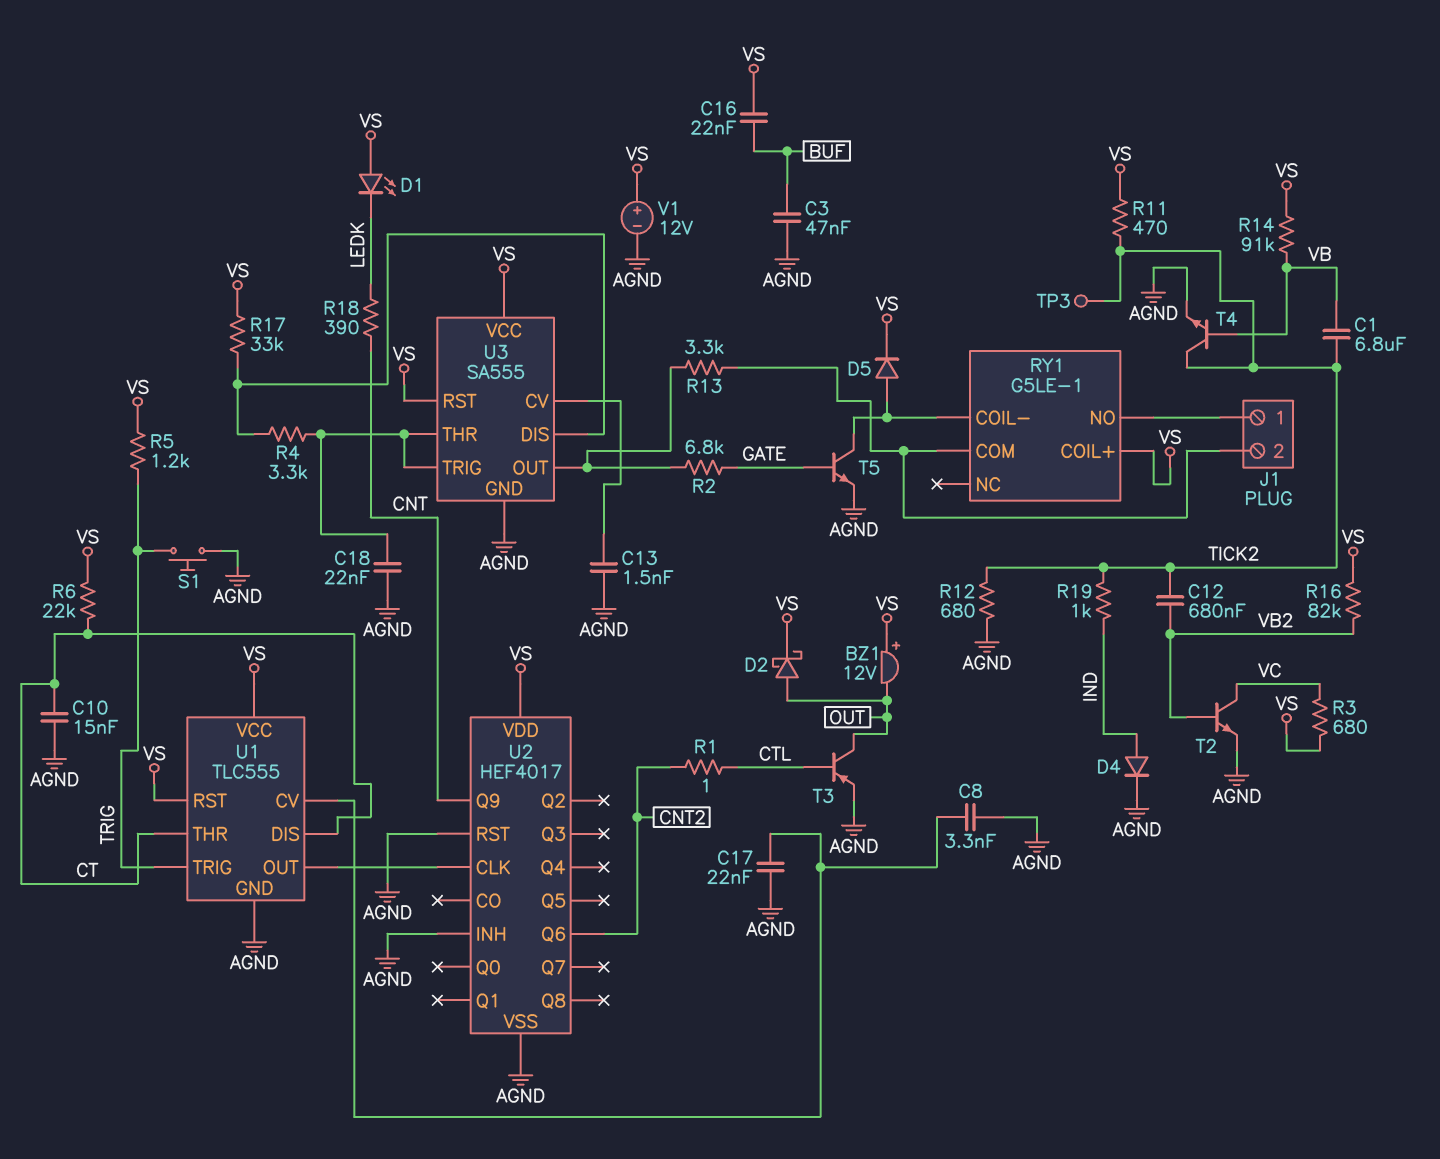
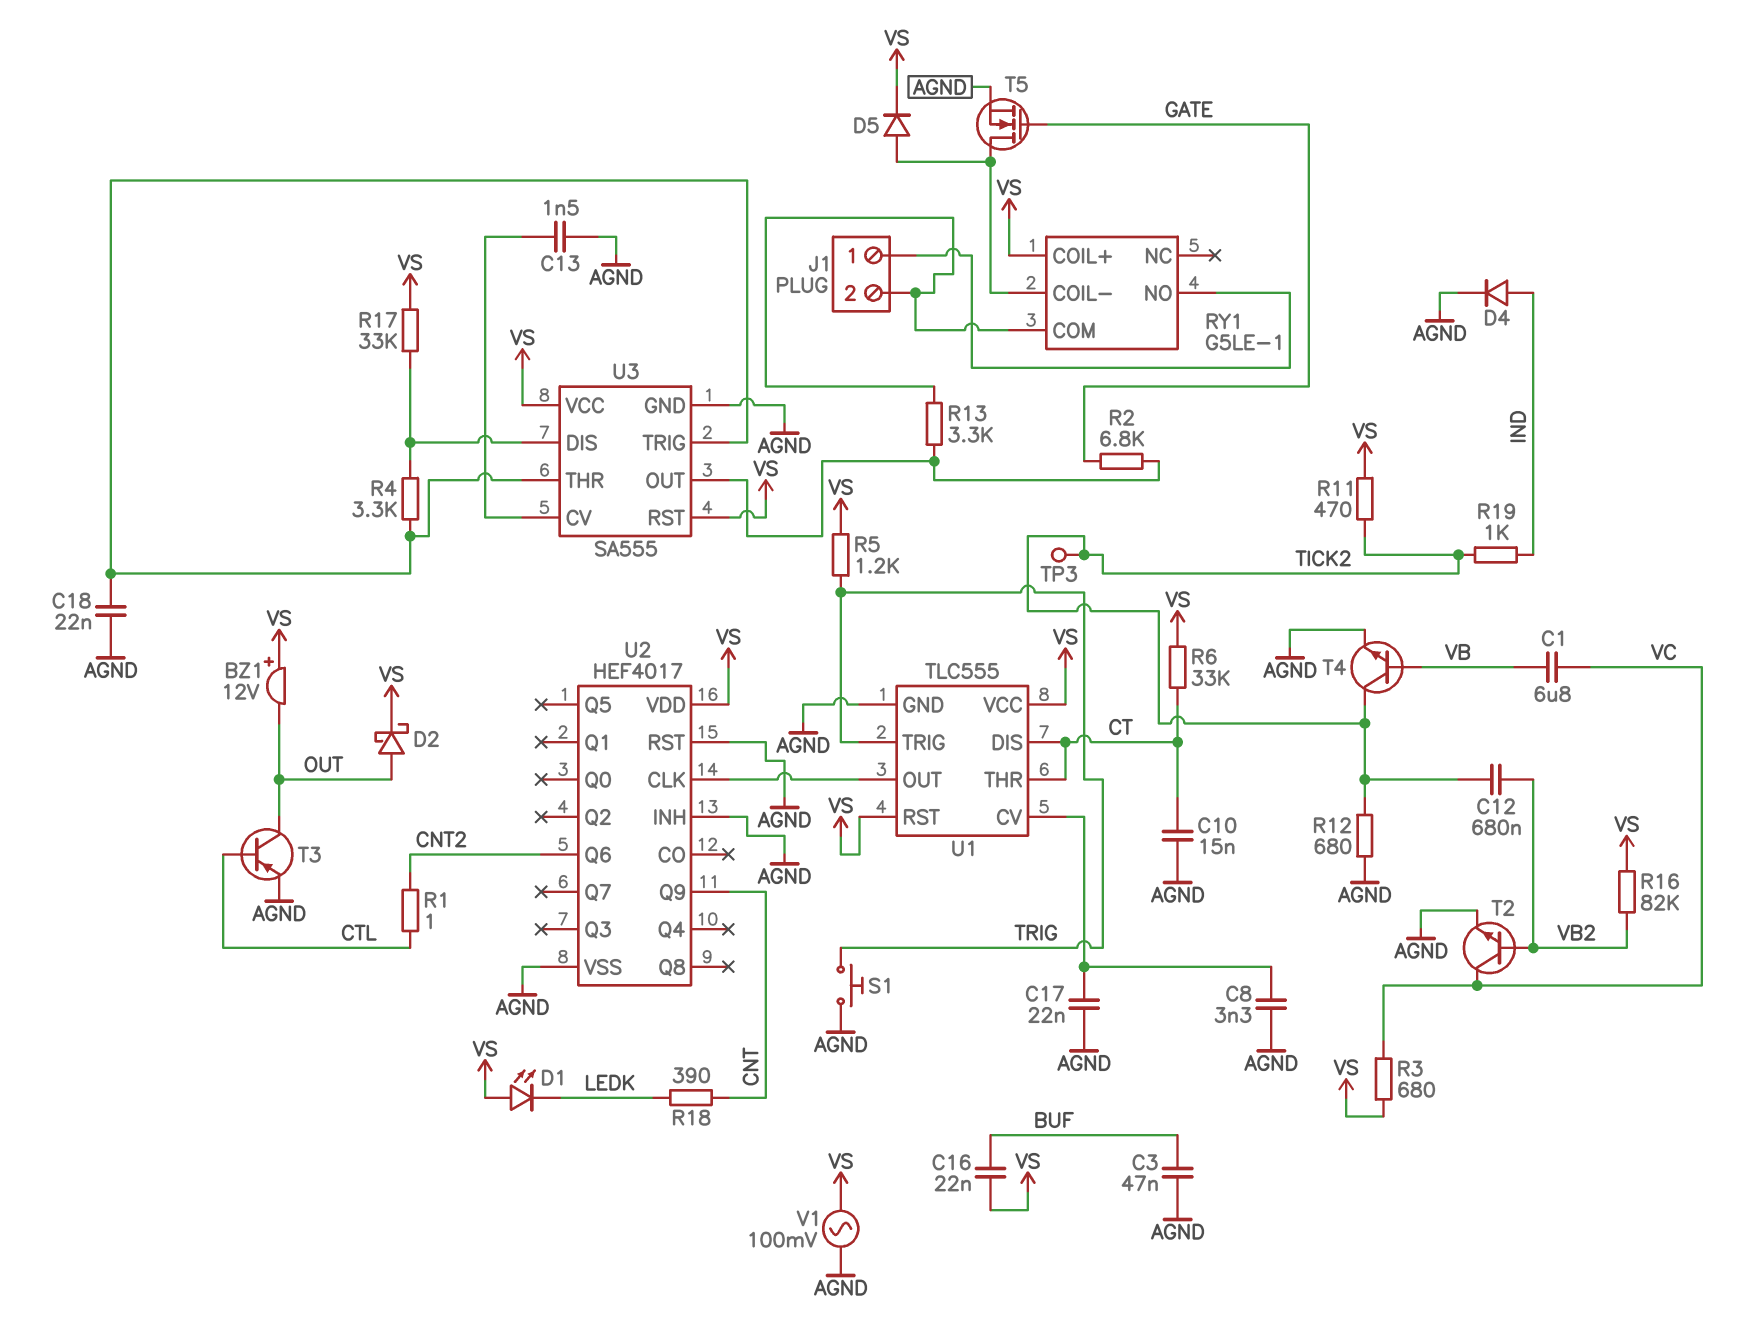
C1: 6.8uF (TICK2, VB) -> 6.8uF (VB, VC)
R6: 22k (CT, VS) -> 33k (CT, VS)
R14: 91k (VB, VS) -> none
T5: NPN (B GATE, C RY1/COIL-, E AGND) -> NMOS (G GATE, D RY1/COIL-, S AGND)
V1: 12V (plus VS, minus AGND) -> AC 100mV (AGND, VS)

